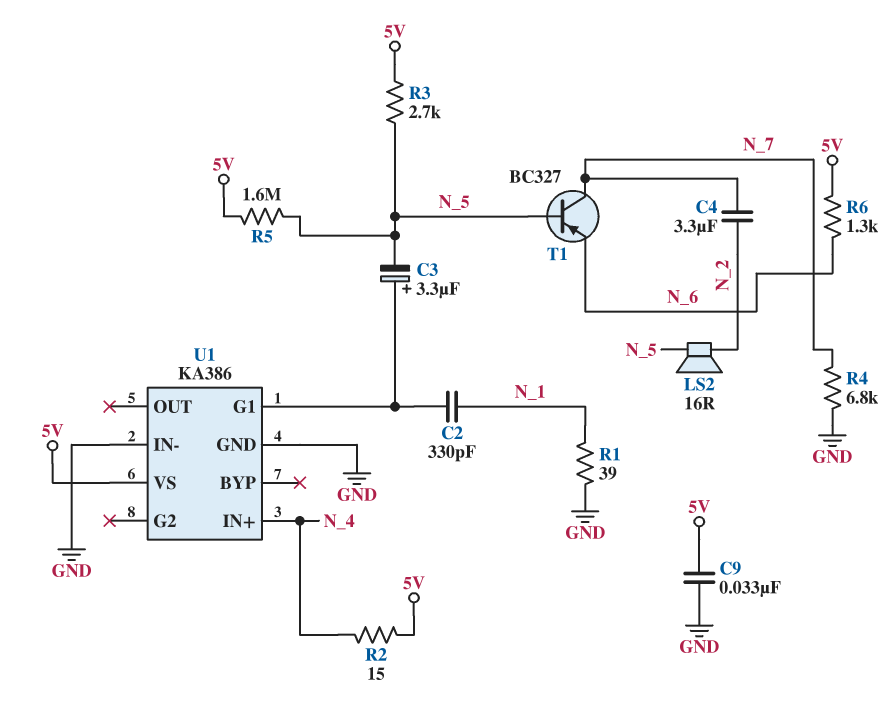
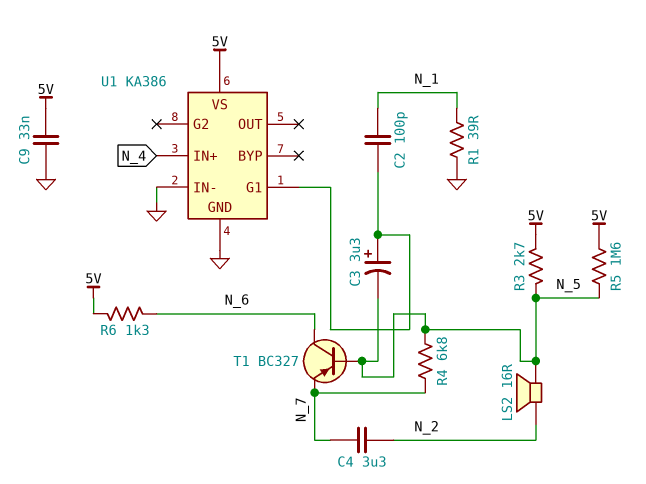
C2: 330pF (N_1, U1/G1) -> 100pF (N_1, U1/G1)
R2: 15 (5V, N_4) -> none
R4: 6.8k (GND, N_7) -> 6.8k (N_5, N_7)
T1: PNP BC327 (B N_5, C N_7, E N_6) -> PNP BC327 (B N_5, C N_6, E N_7)

